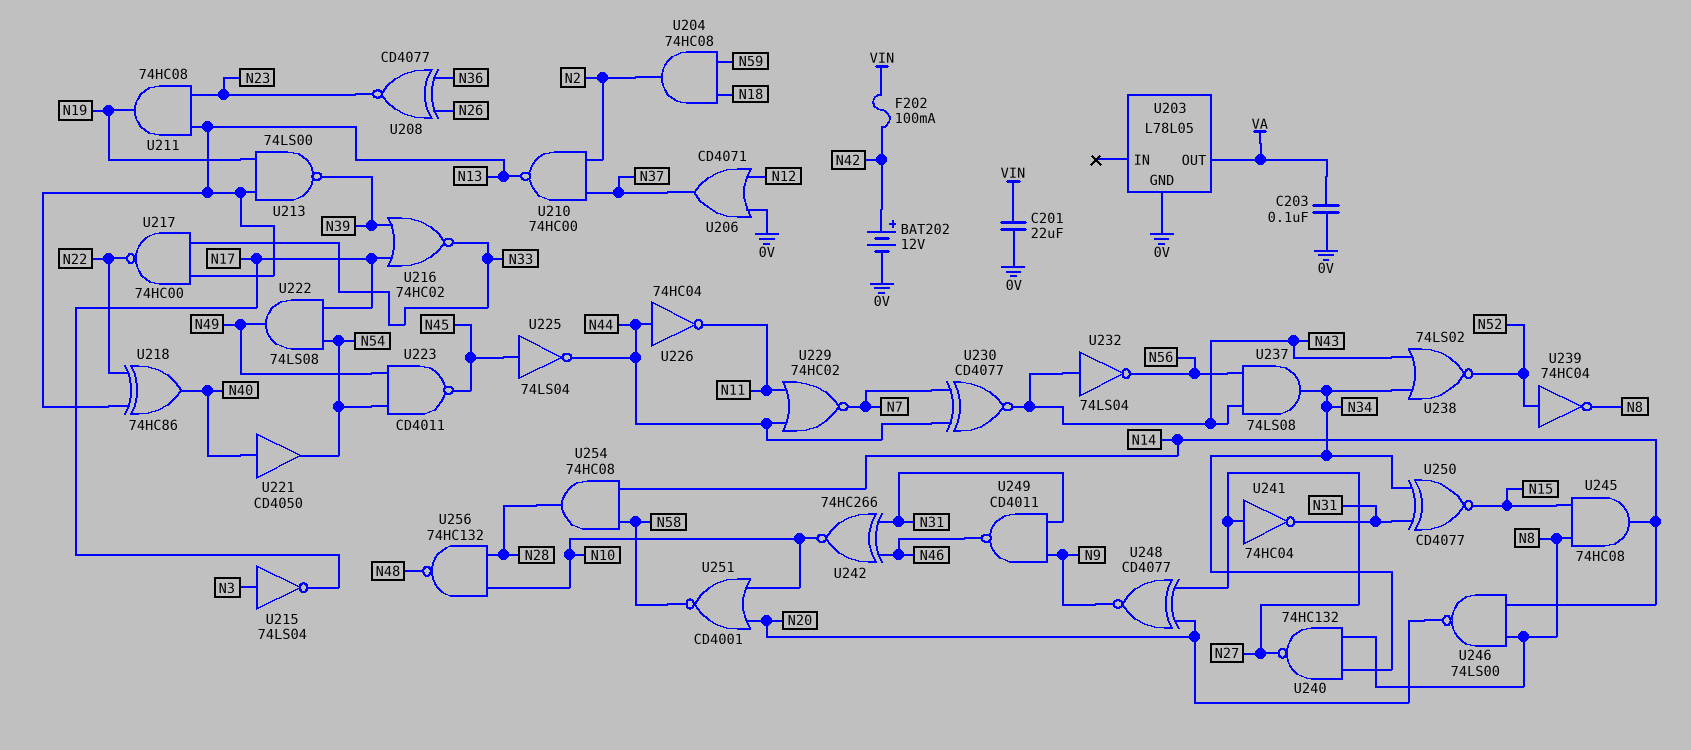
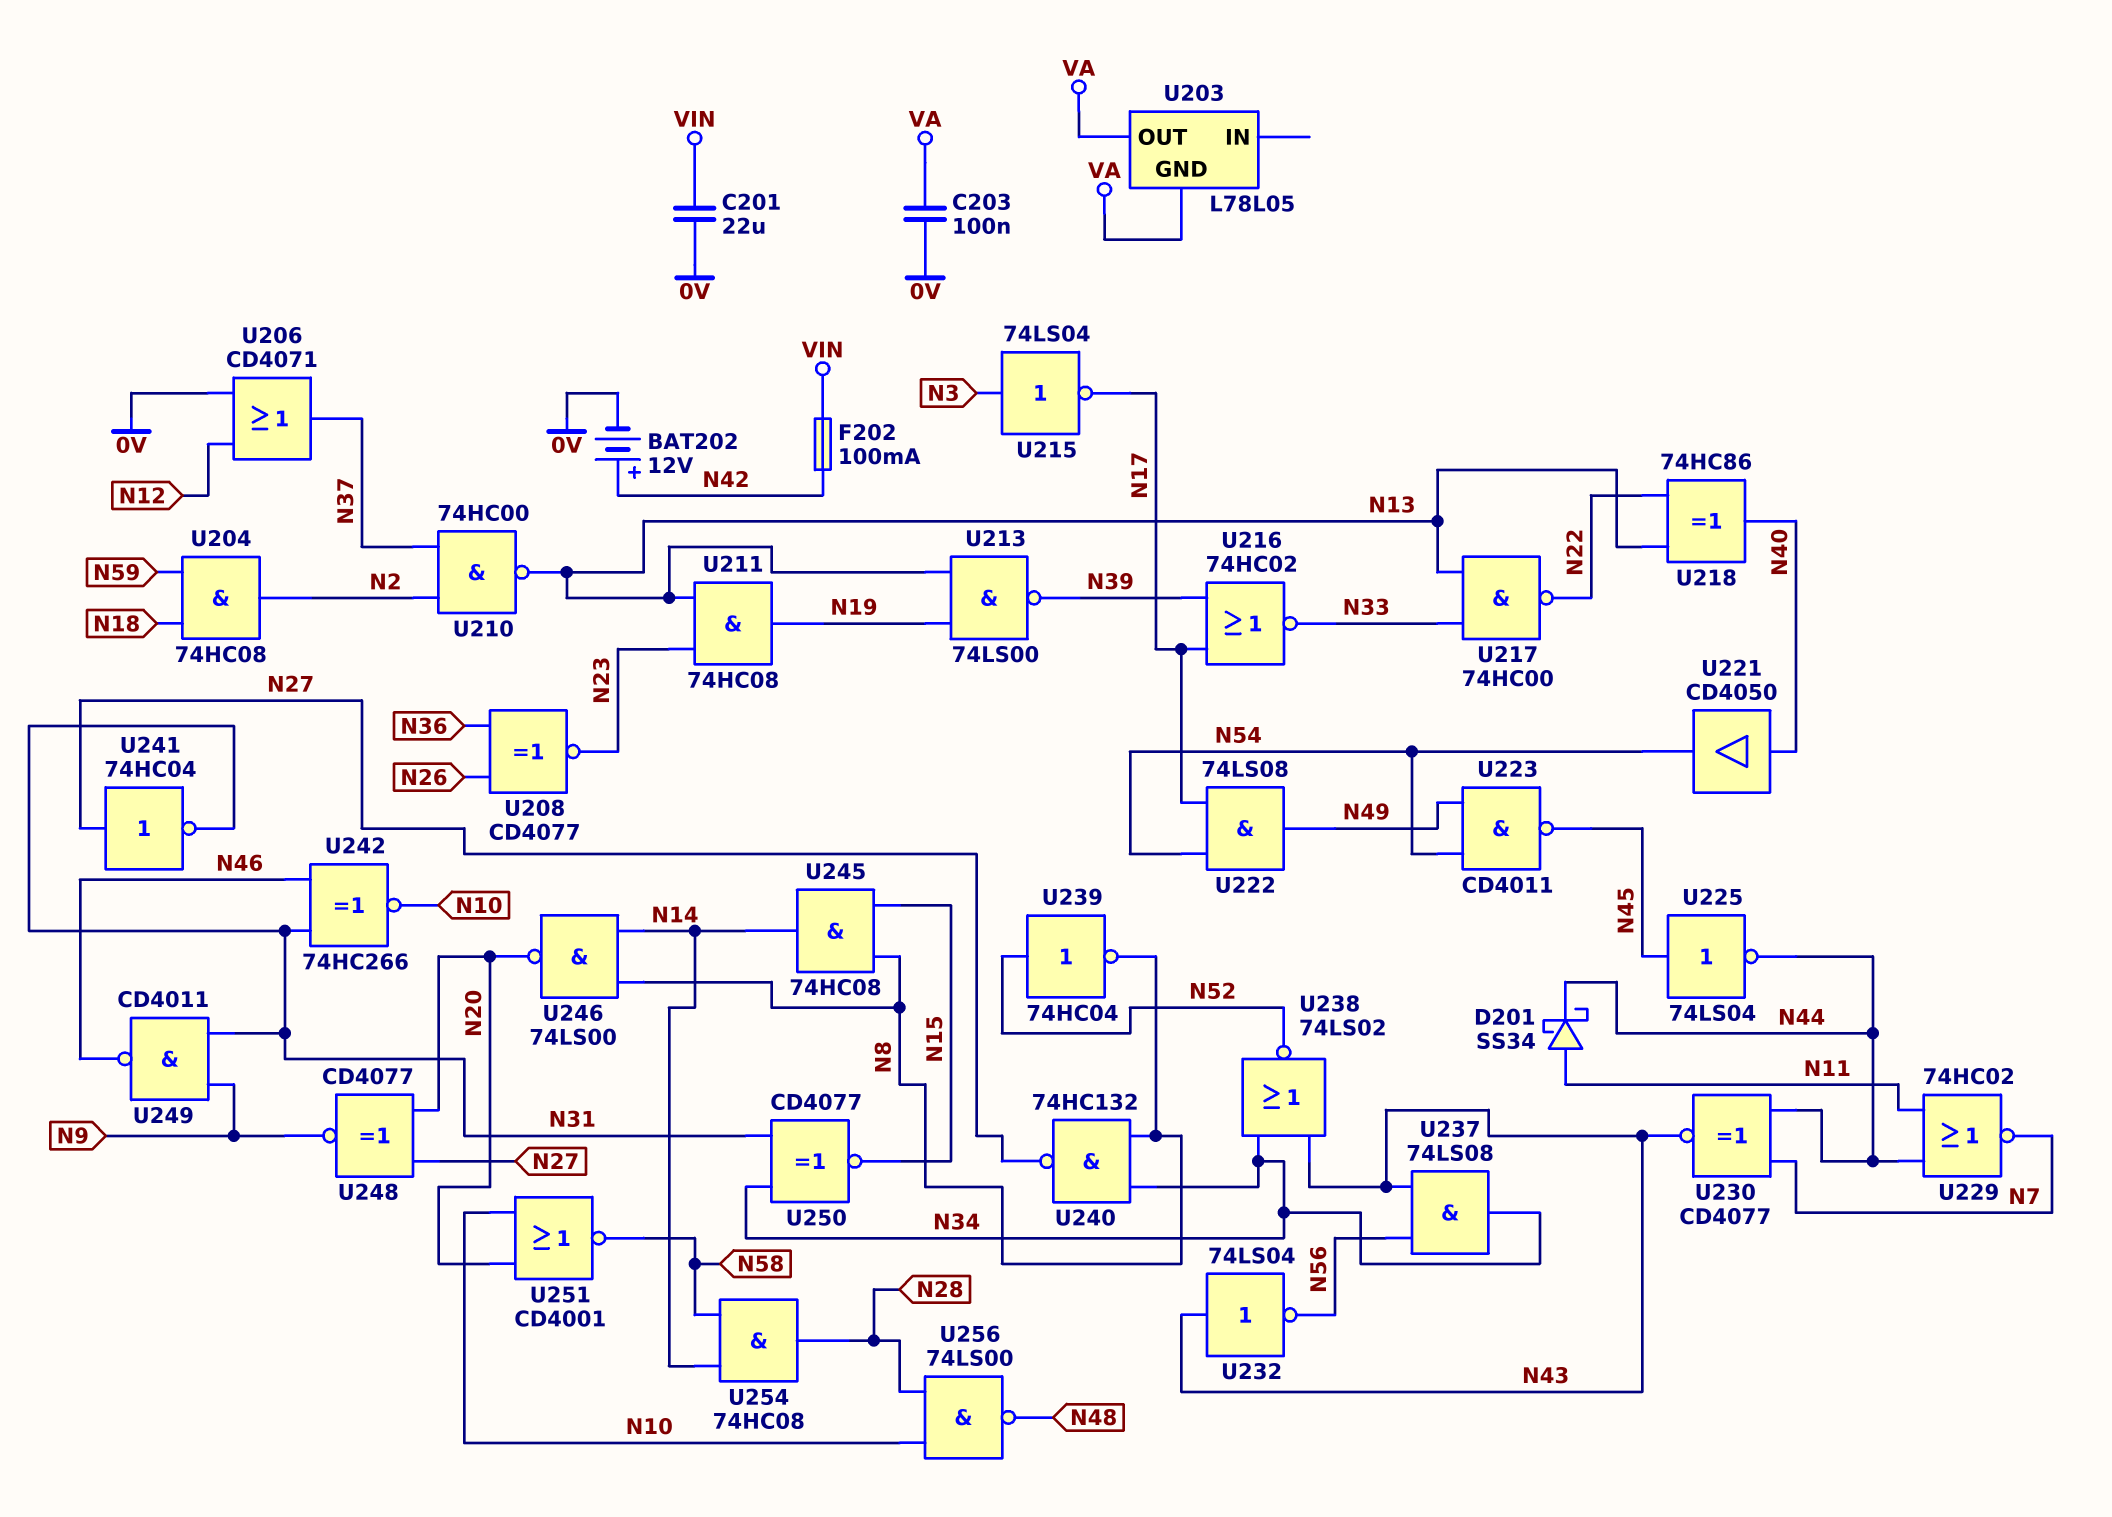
D201: none -> schottky SS34 (A N11, K N44)
U203 pin GND: 0V -> VA
U226: NOT 74HC04 (in N44, out N11) -> none
U256: NAND 74HC132 (in N10, in N28, out N48) -> NAND 74LS00 (in N10, in N28, out N48)

